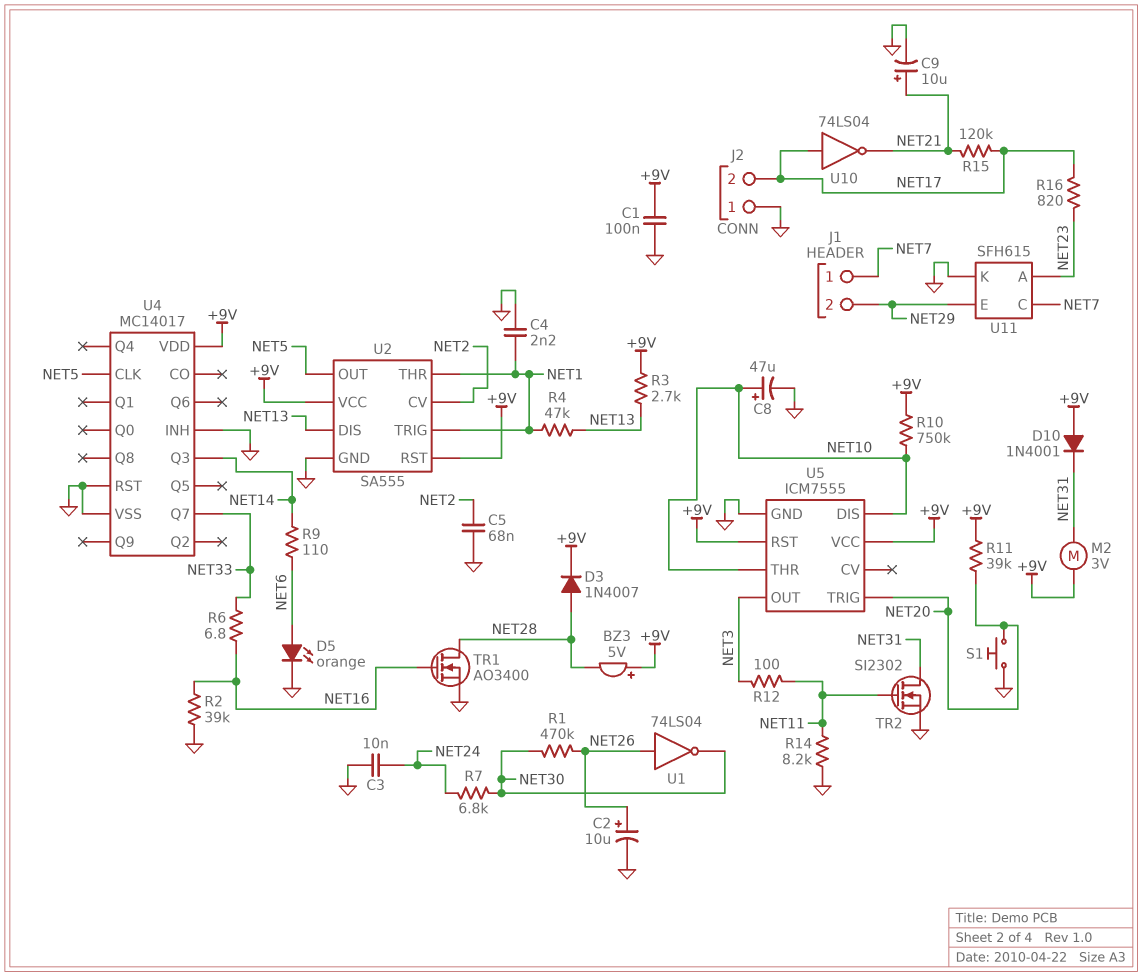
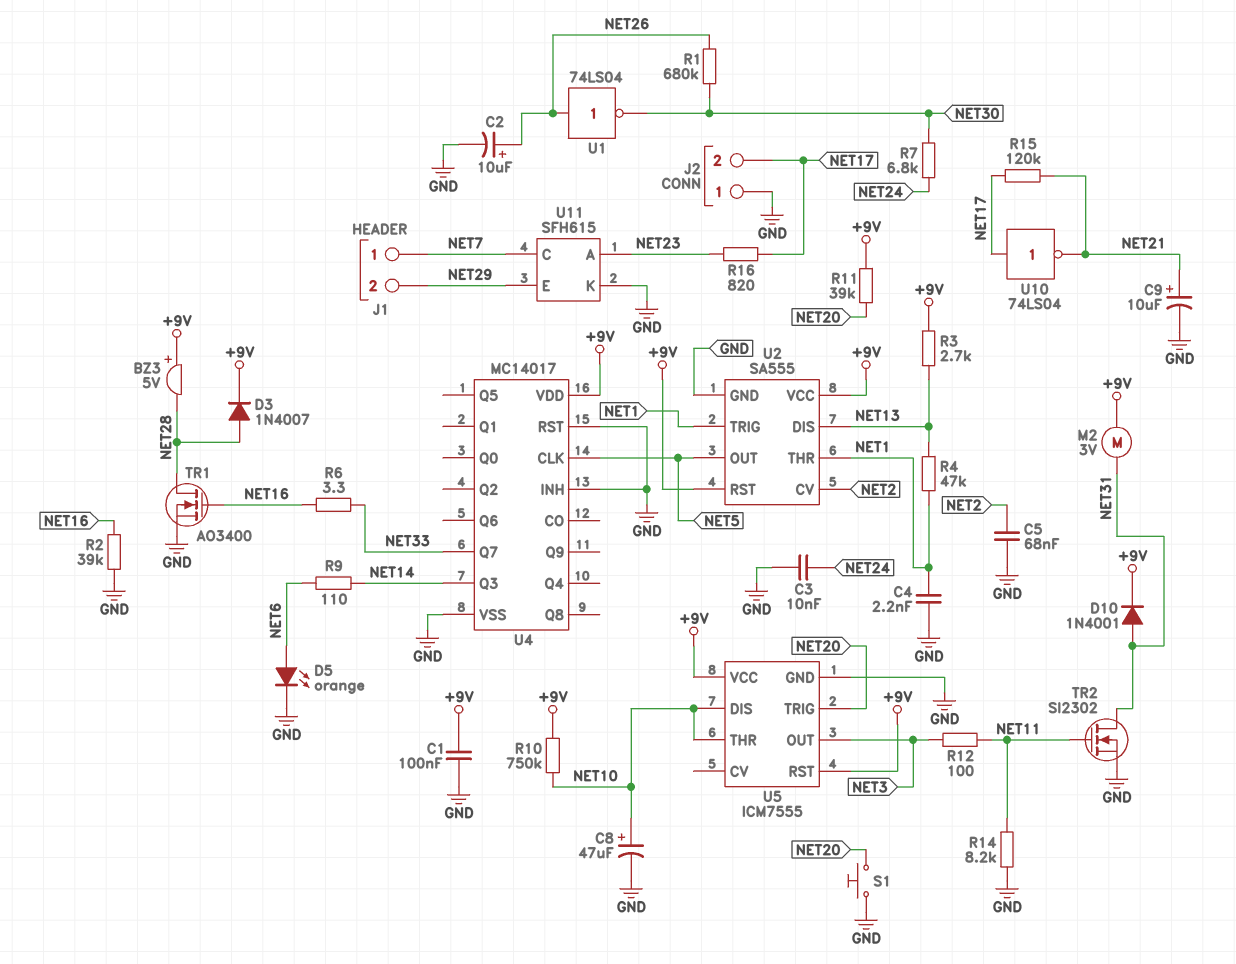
D10: diode 1N4001 (A +9V, K NET31) -> diode 1N4001 (A NET31, K +9V)
R1: 470k (NET26, NET30) -> 680k (NET26, NET30)
R6: 6.8 (NET16, NET33) -> 3.3 (NET16, NET33)

